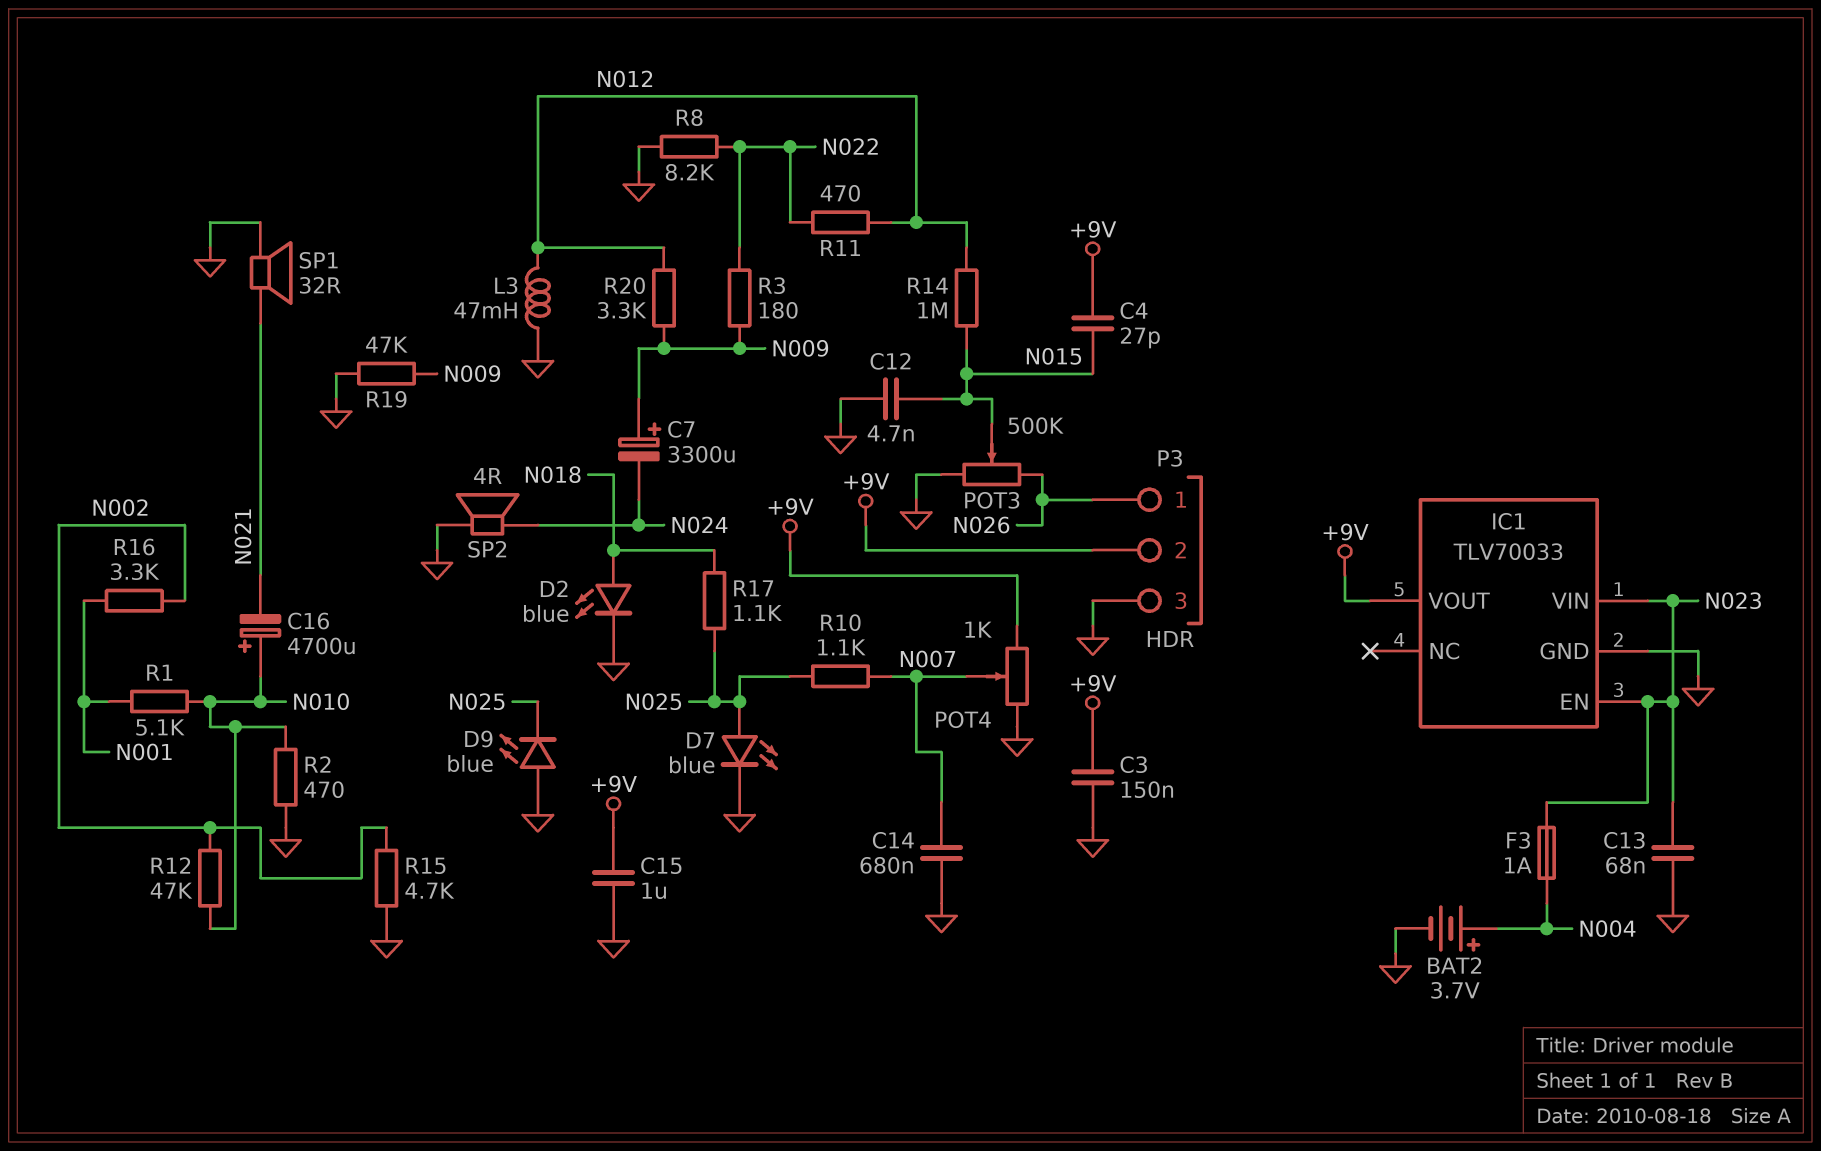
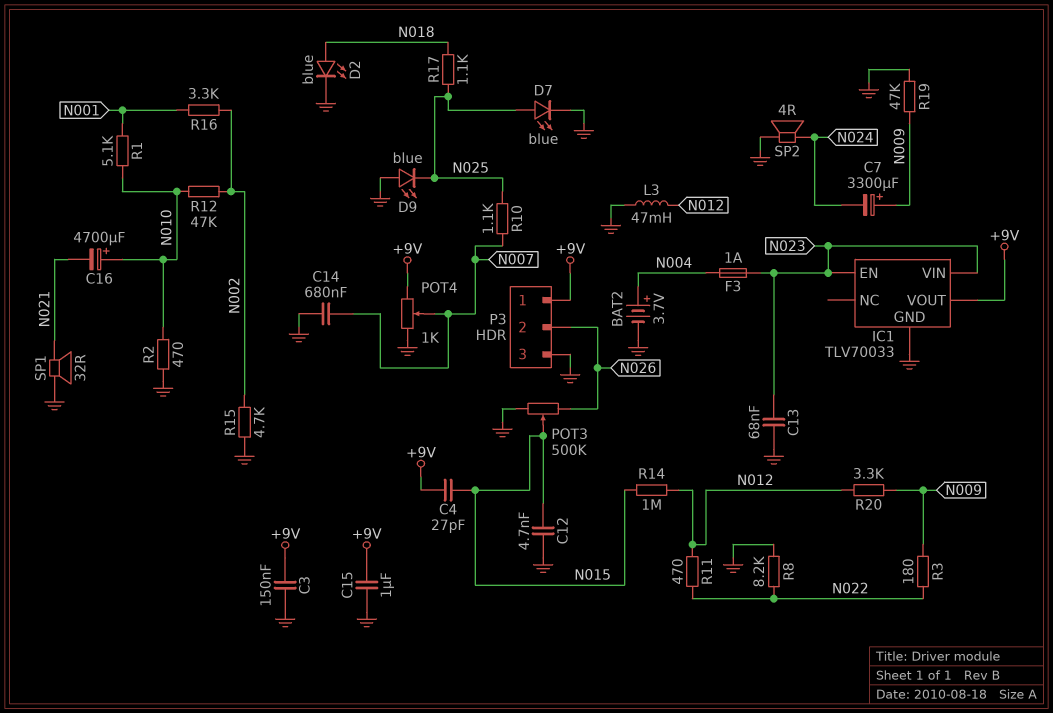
P3 pin 1: N026 -> +9V
P3 pin 2: +9V -> N026

